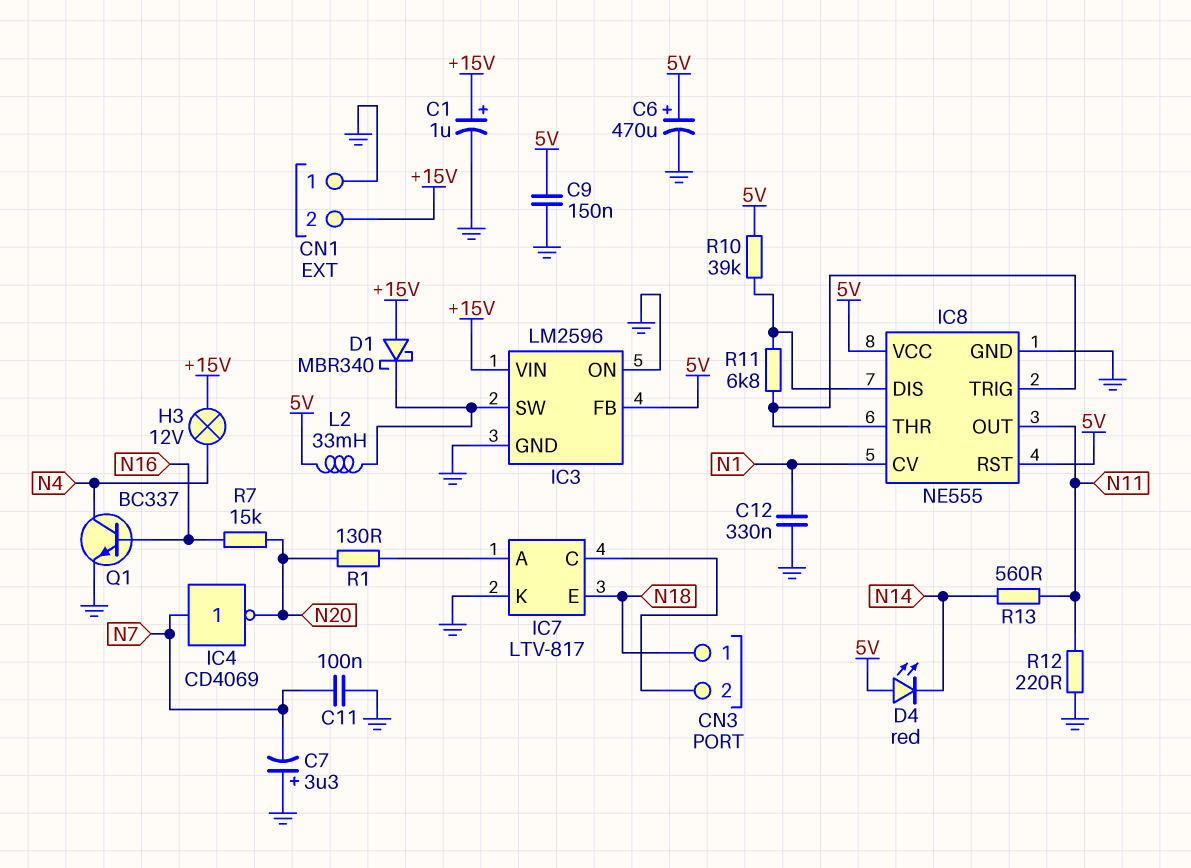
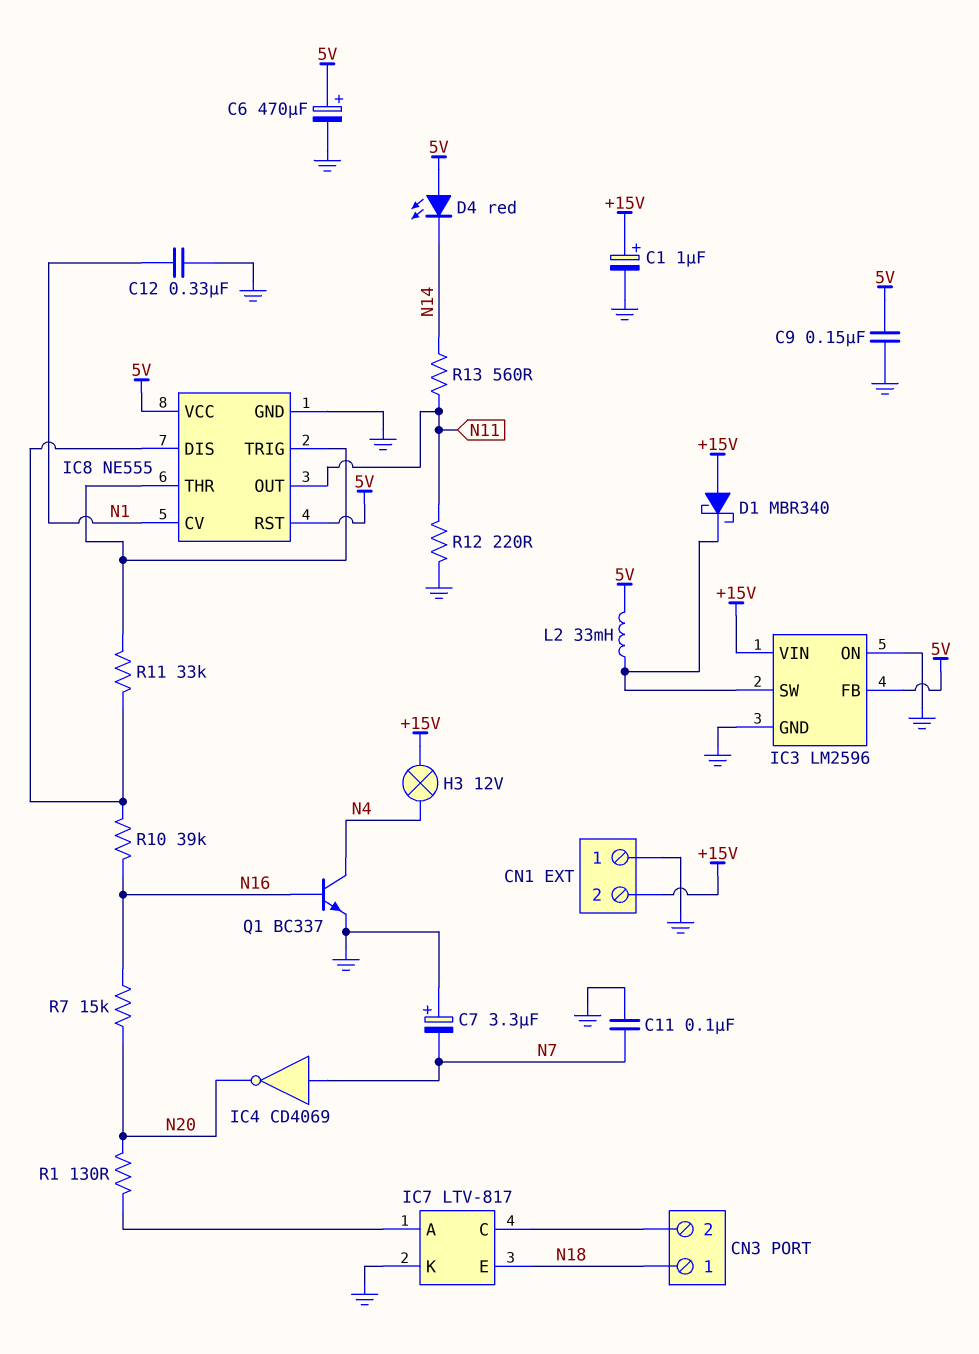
R10: 39k (5V, IC8/DIS) -> 39k (IC8/DIS, N16)
R11: 6.8k (IC8/DIS, IC8/THR) -> 33k (IC8/DIS, IC8/THR)

